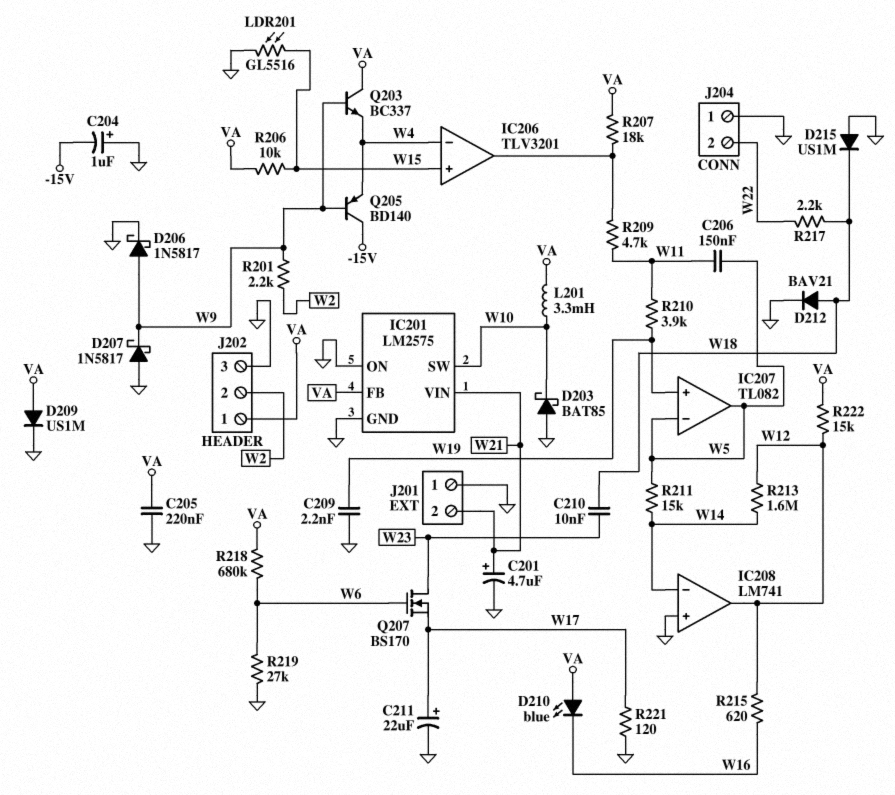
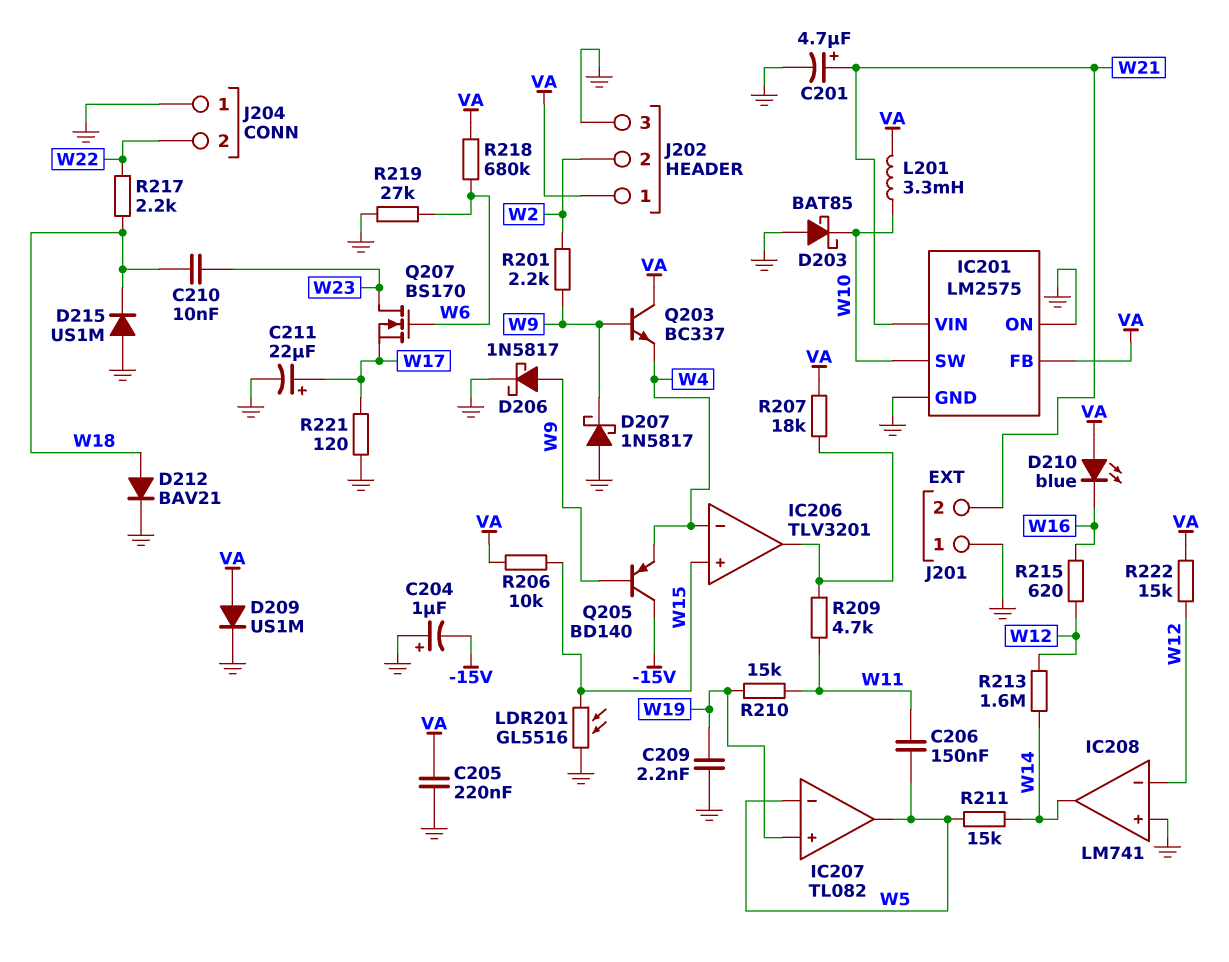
IC208 pin in-: W14 -> W12
IC208 pin out: W12 -> W14
R210: 3.9k (W11, W19) -> 15k (W11, W19)

